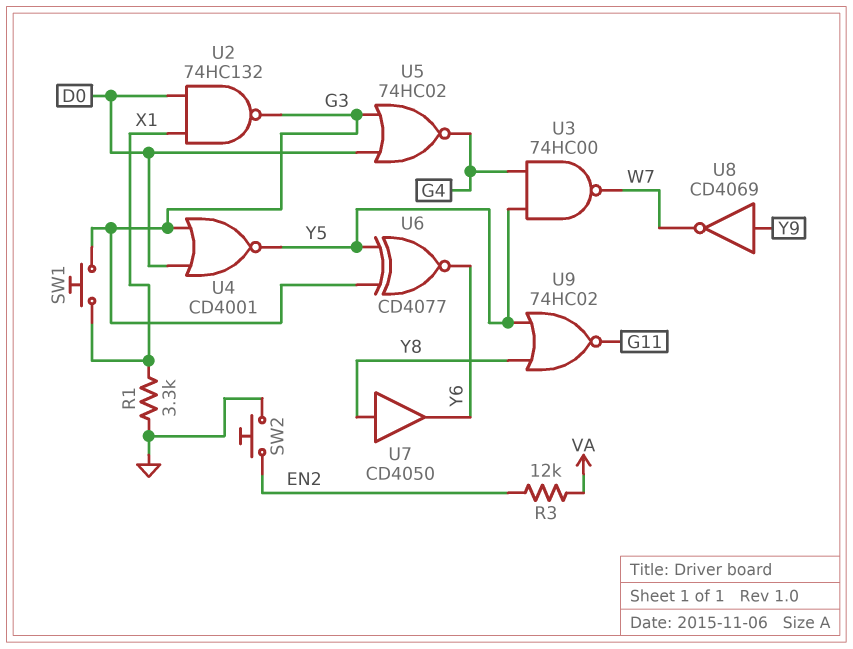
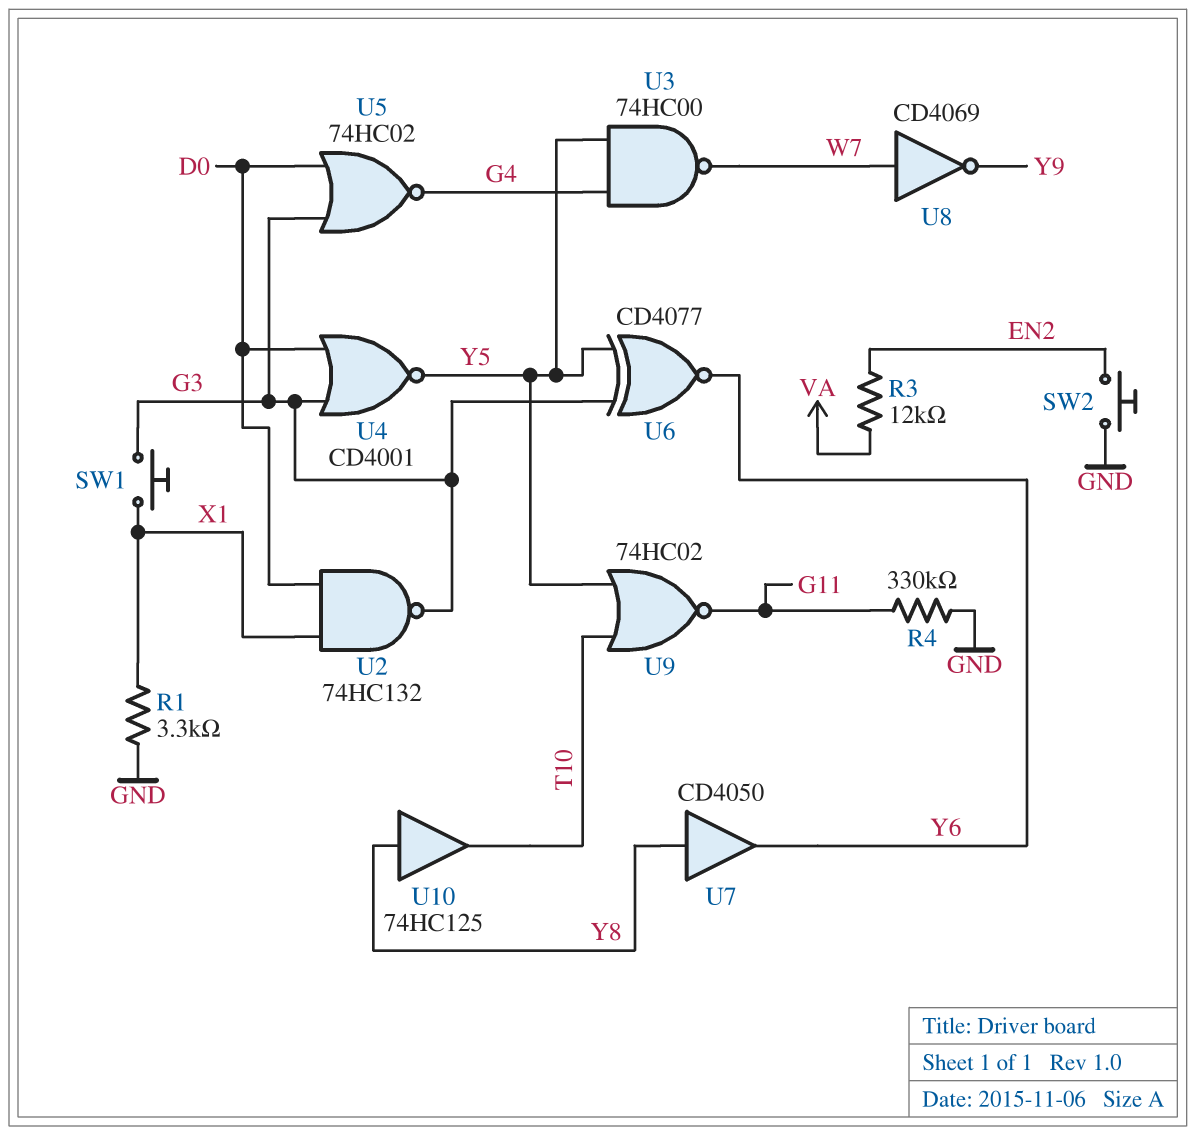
R4: none -> 330k (G11, GND)
U8: NOT CD4069 (in Y9, out W7) -> NOT CD4069 (in W7, out Y9)
U9: NOR 74HC02 (in Y5, in Y8, out G11) -> NOR 74HC02 (in T10, in Y5, out G11)
U10: none -> buffer 74HC125 (in Y8, out T10)

